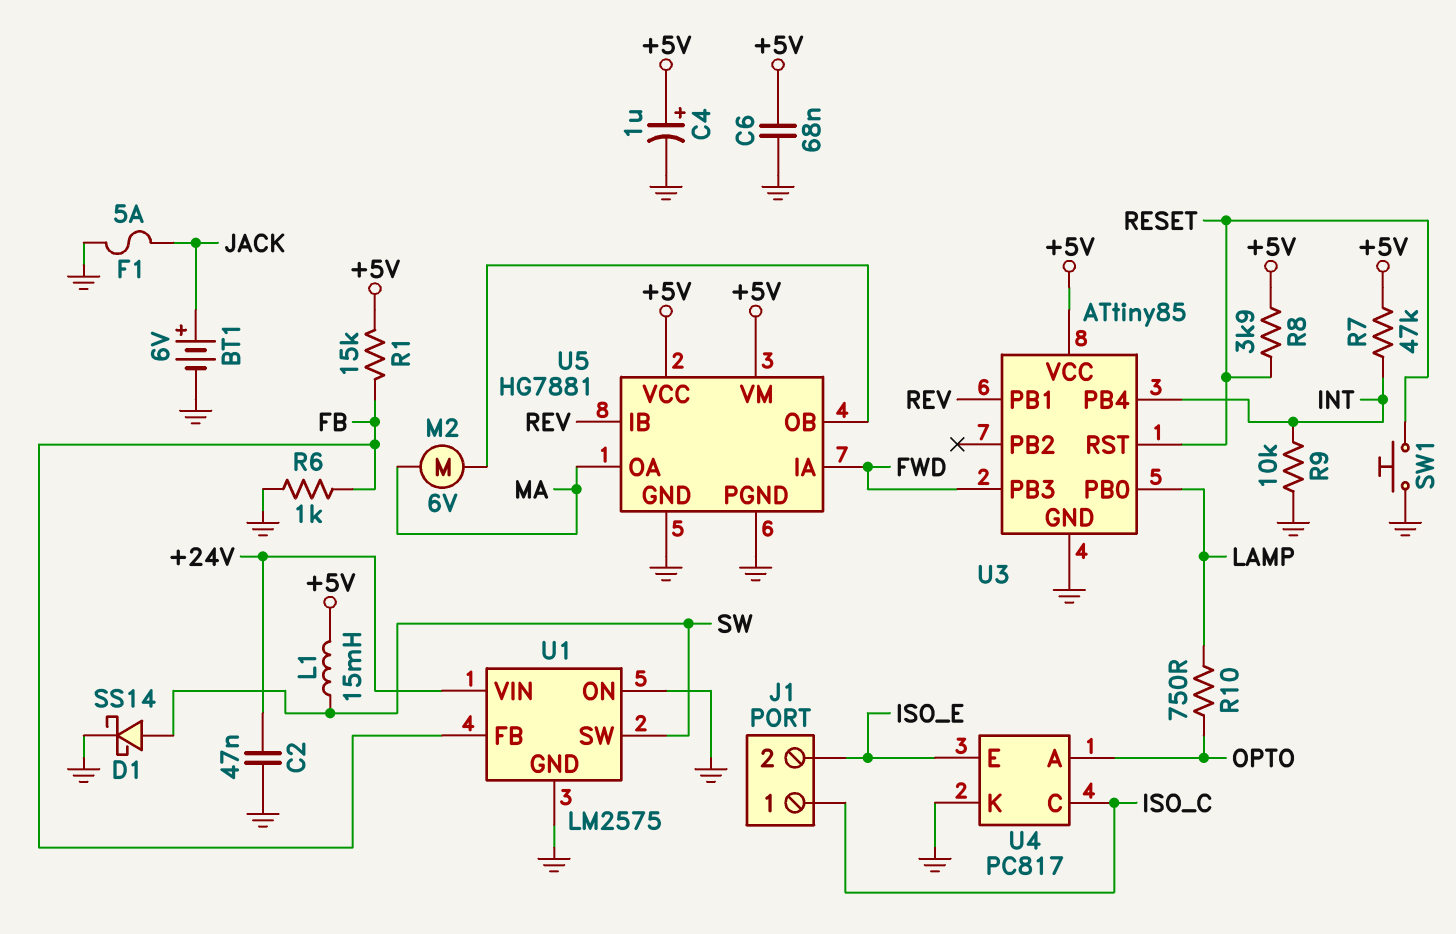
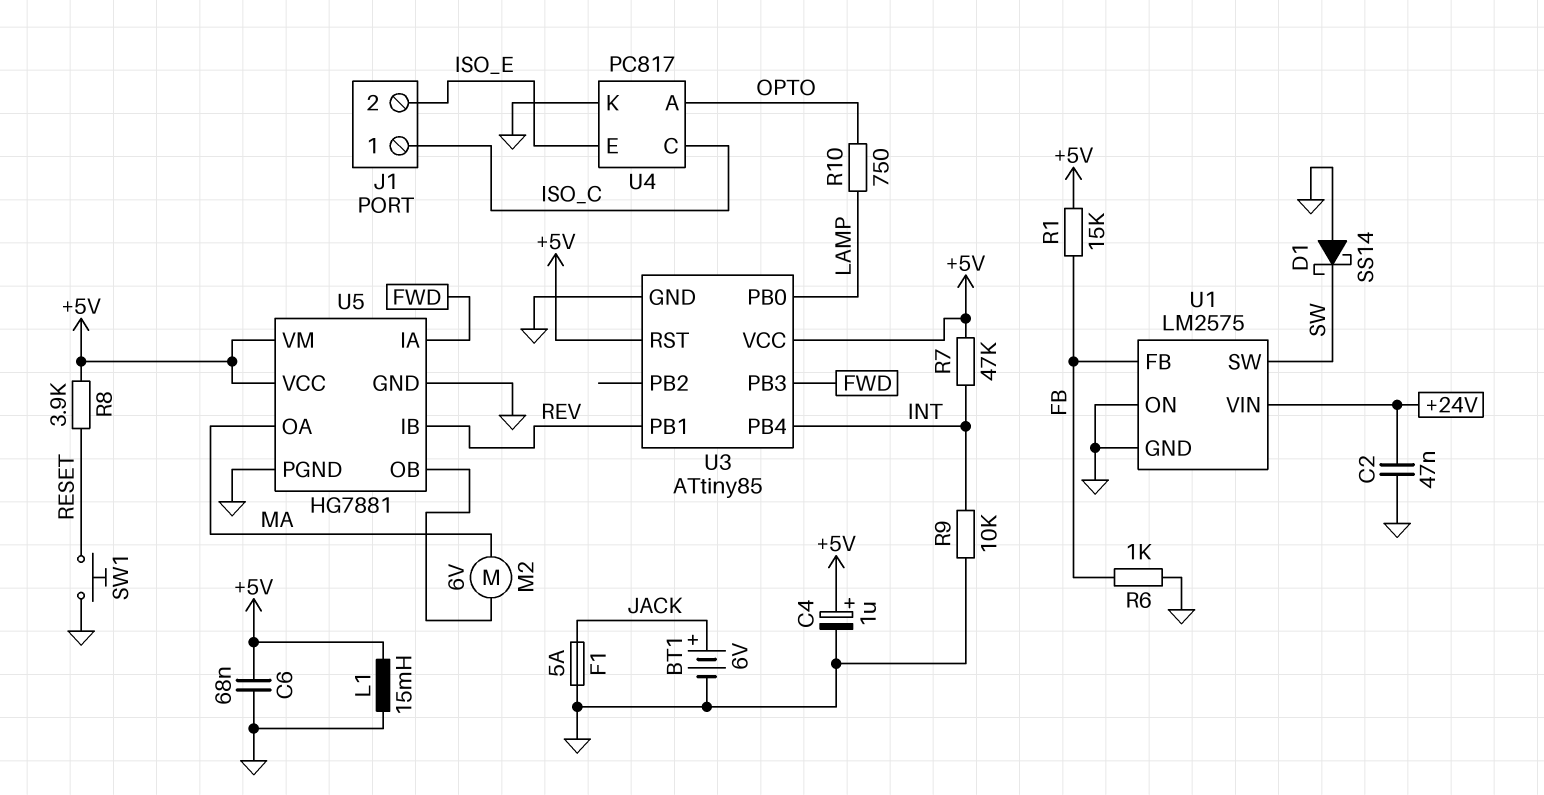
D1: schottky SS14 (A SW, K GND) -> schottky SS14 (A GND, K SW)
L1: 15mH (+5V, SW) -> 15mH (+5V, GND)
U3 pin RST: RESET -> +5V

